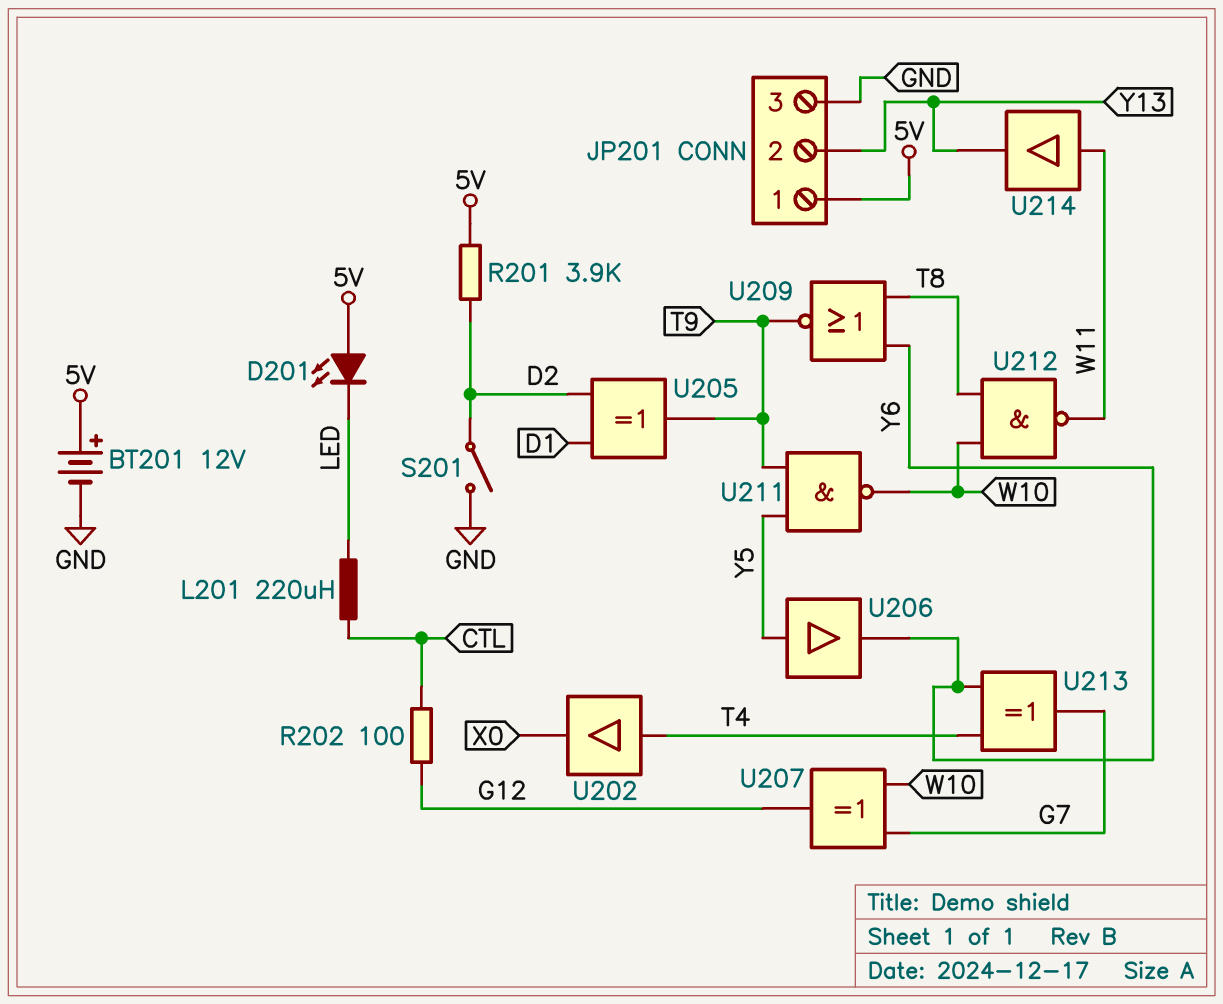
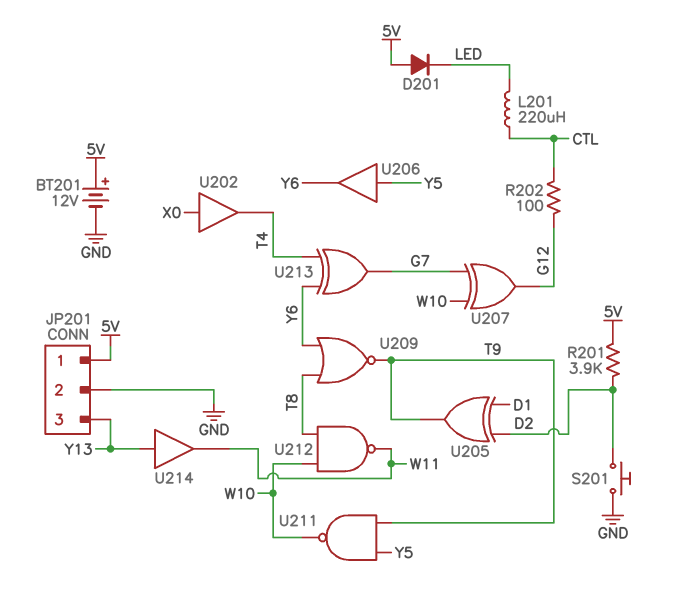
D201: LED (A 5V, K LED) -> diode (A 5V, K LED)
JP201 pin 2: Y13 -> GND
JP201 pin 3: GND -> Y13
S201: switch (D2, GND) -> button (D2, GND)
U202: buffer (in T4, out X0) -> buffer (in X0, out T4)
U214: buffer (in W11, out Y13) -> buffer (in Y13, out W11)

